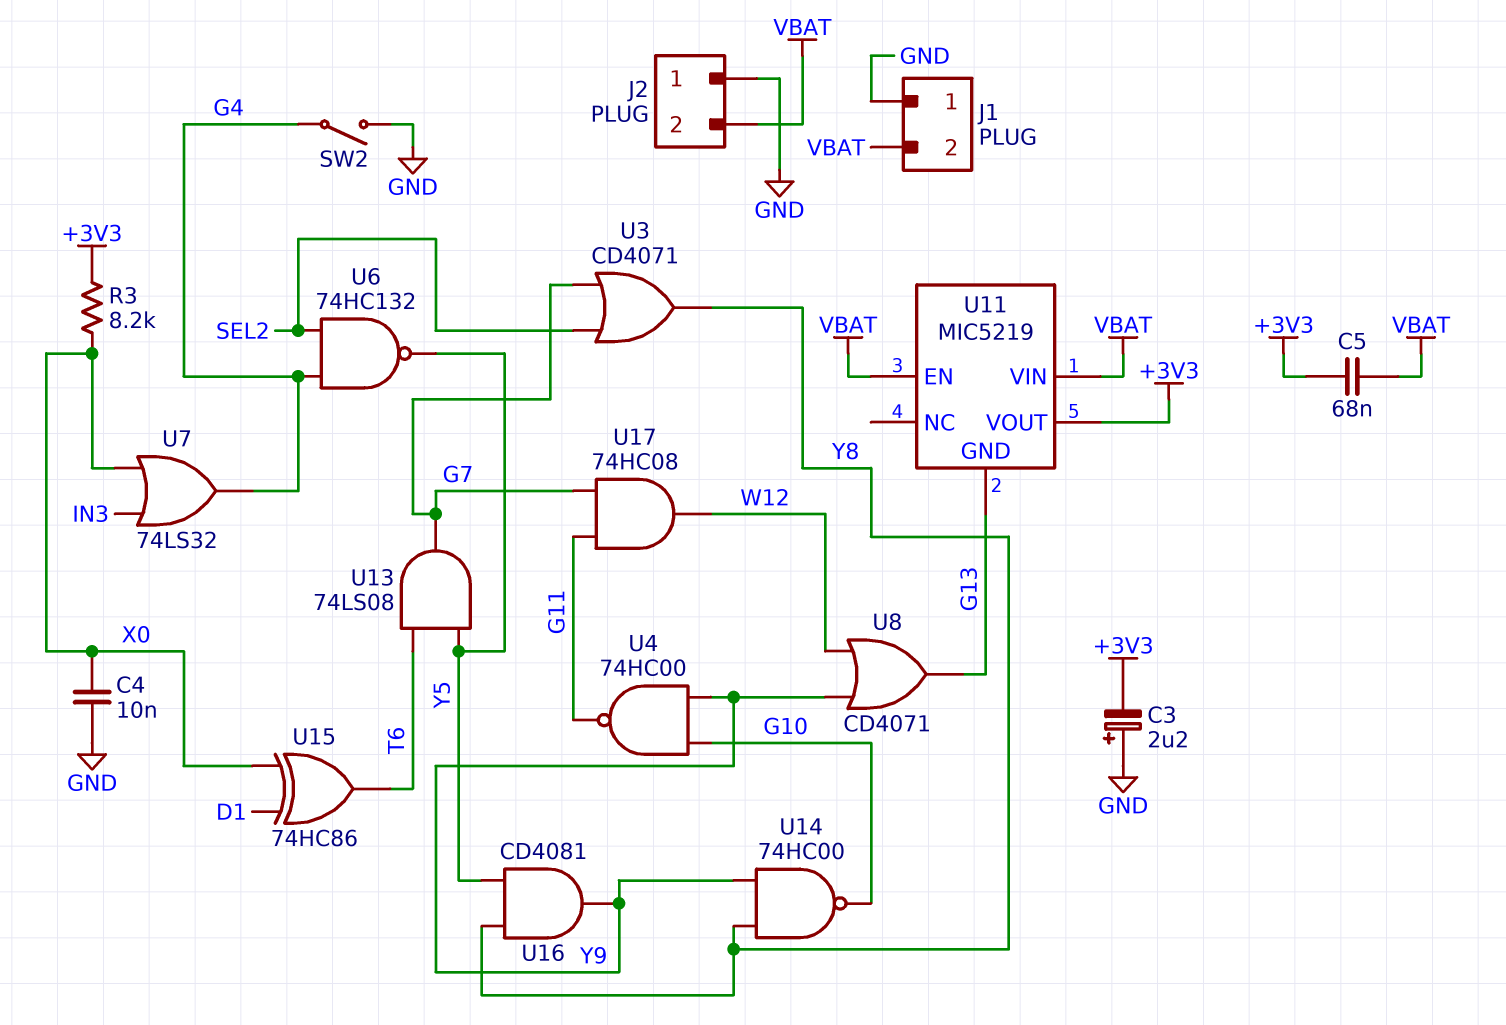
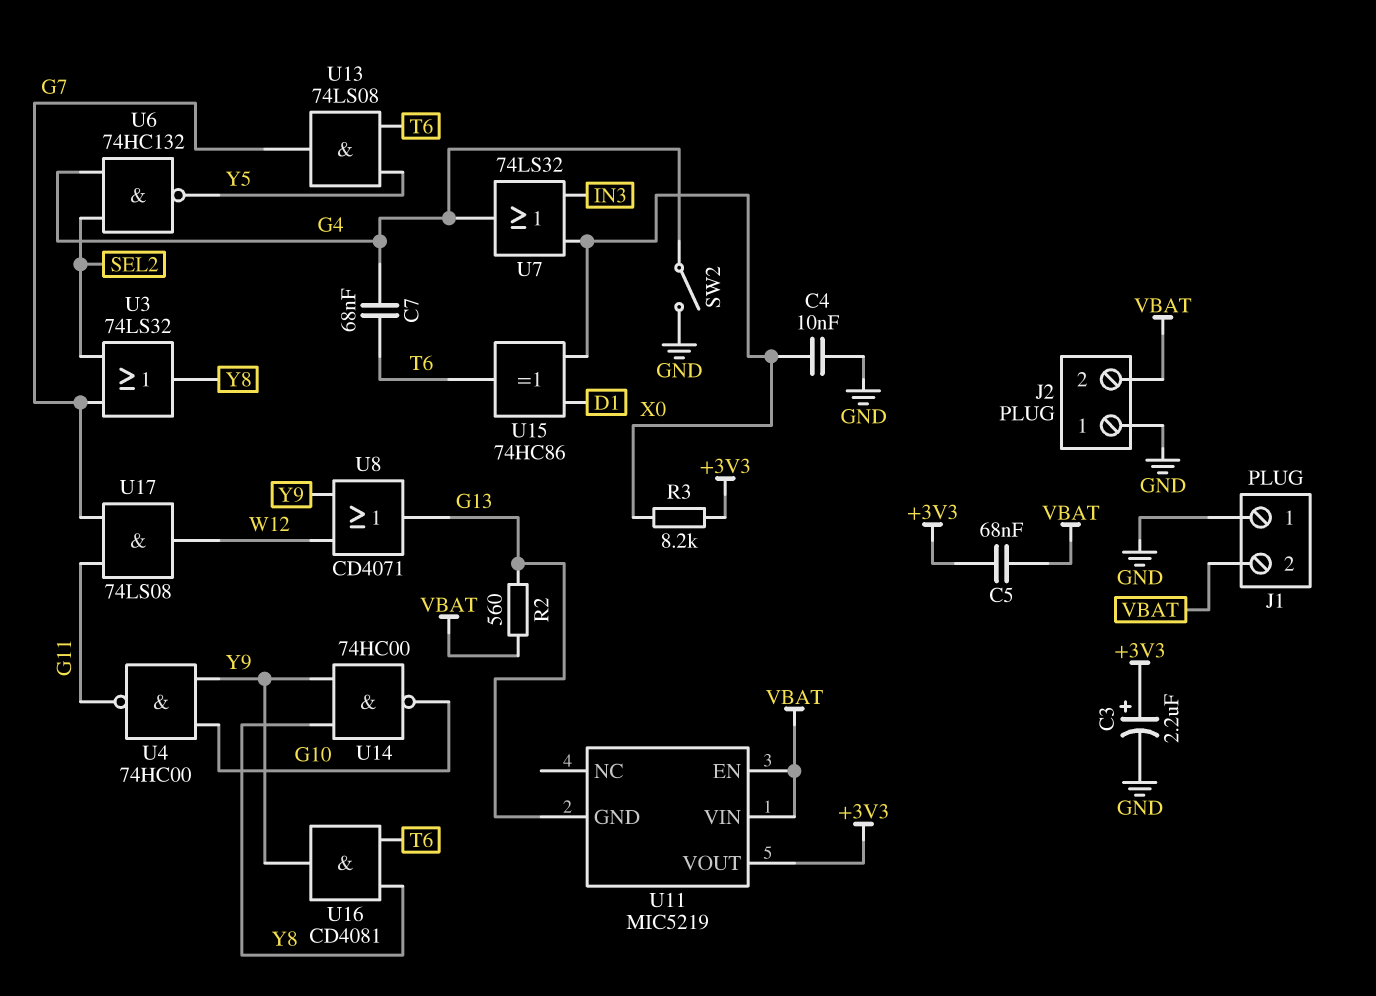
C3: 2.2uF (plus GND, minus +3V3) -> 2.2uF (plus +3V3, minus GND)
C7: none -> 68nF (G4, T6)
R2: none -> 560 (G13, VBAT)
U3: OR CD4071 (in G7, in SEL2, out Y8) -> OR 74LS32 (in G7, in SEL2, out Y8)
U16: AND CD4081 (in Y5, in Y8, out Y9) -> AND CD4081 (in T6, in Y8, out Y9)
U17: AND 74HC08 (in G7, in G11, out W12) -> AND 74LS08 (in G7, in G11, out W12)

